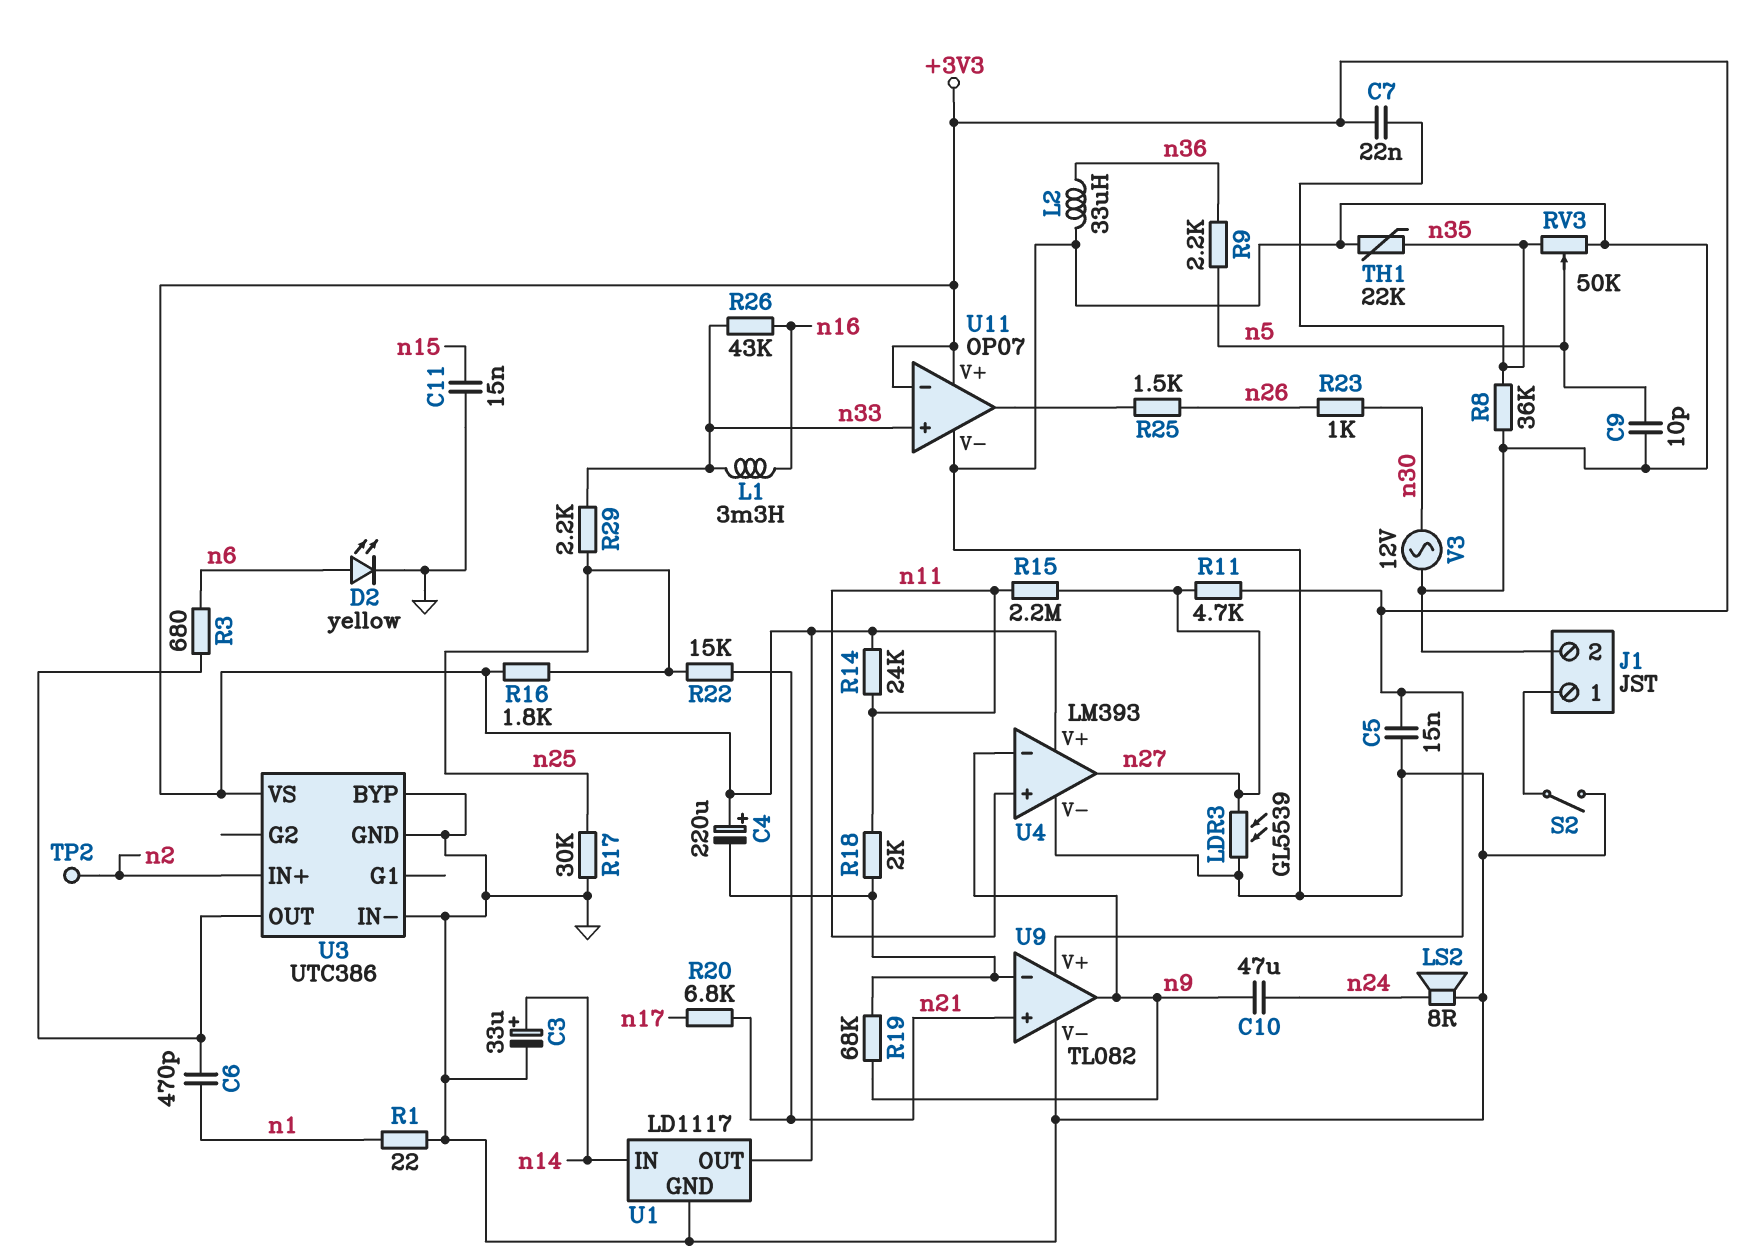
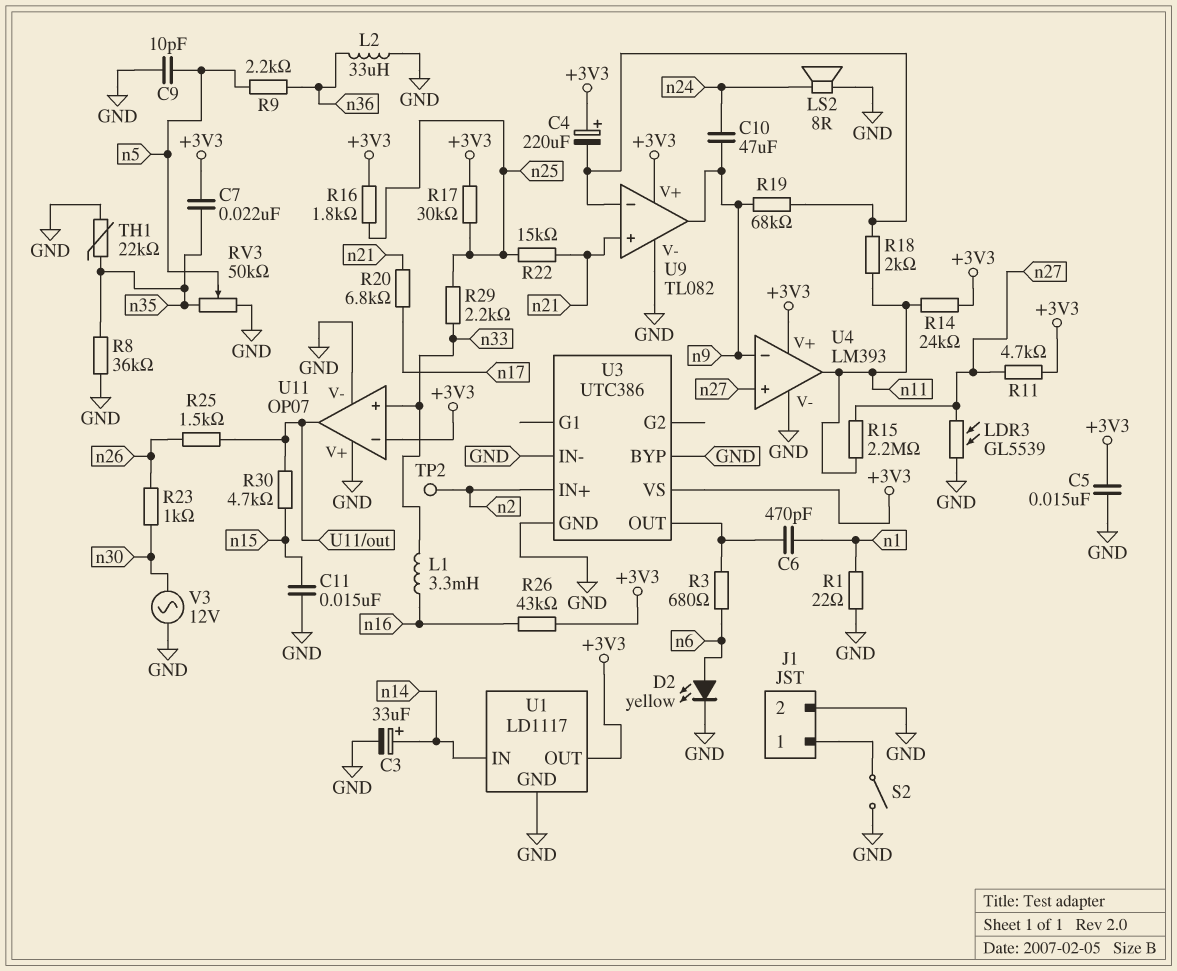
R17: 30k (GND, n25) -> 30k (+3V3, n25)
R26: 43k (n16, n33) -> 43k (+3V3, n16)
R30: none -> 4.7k (U11/out, n15)
U4 pin in+: n11 -> n27
U4 pin out: n27 -> n11
U11 pin V+: +3V3 -> GND

